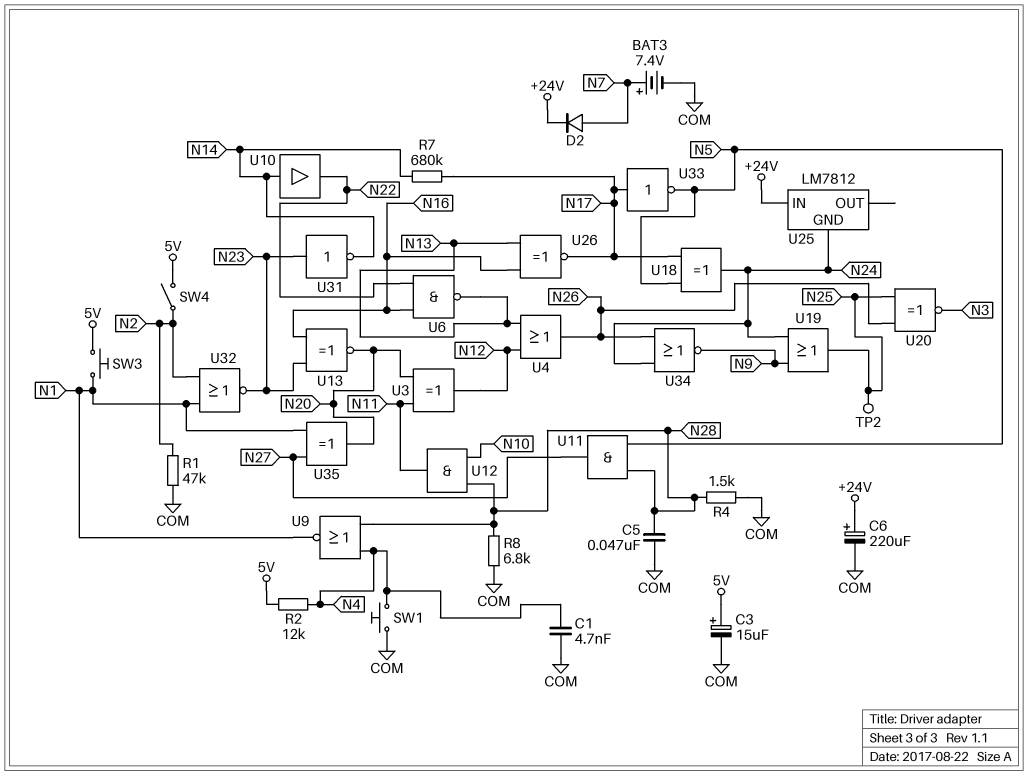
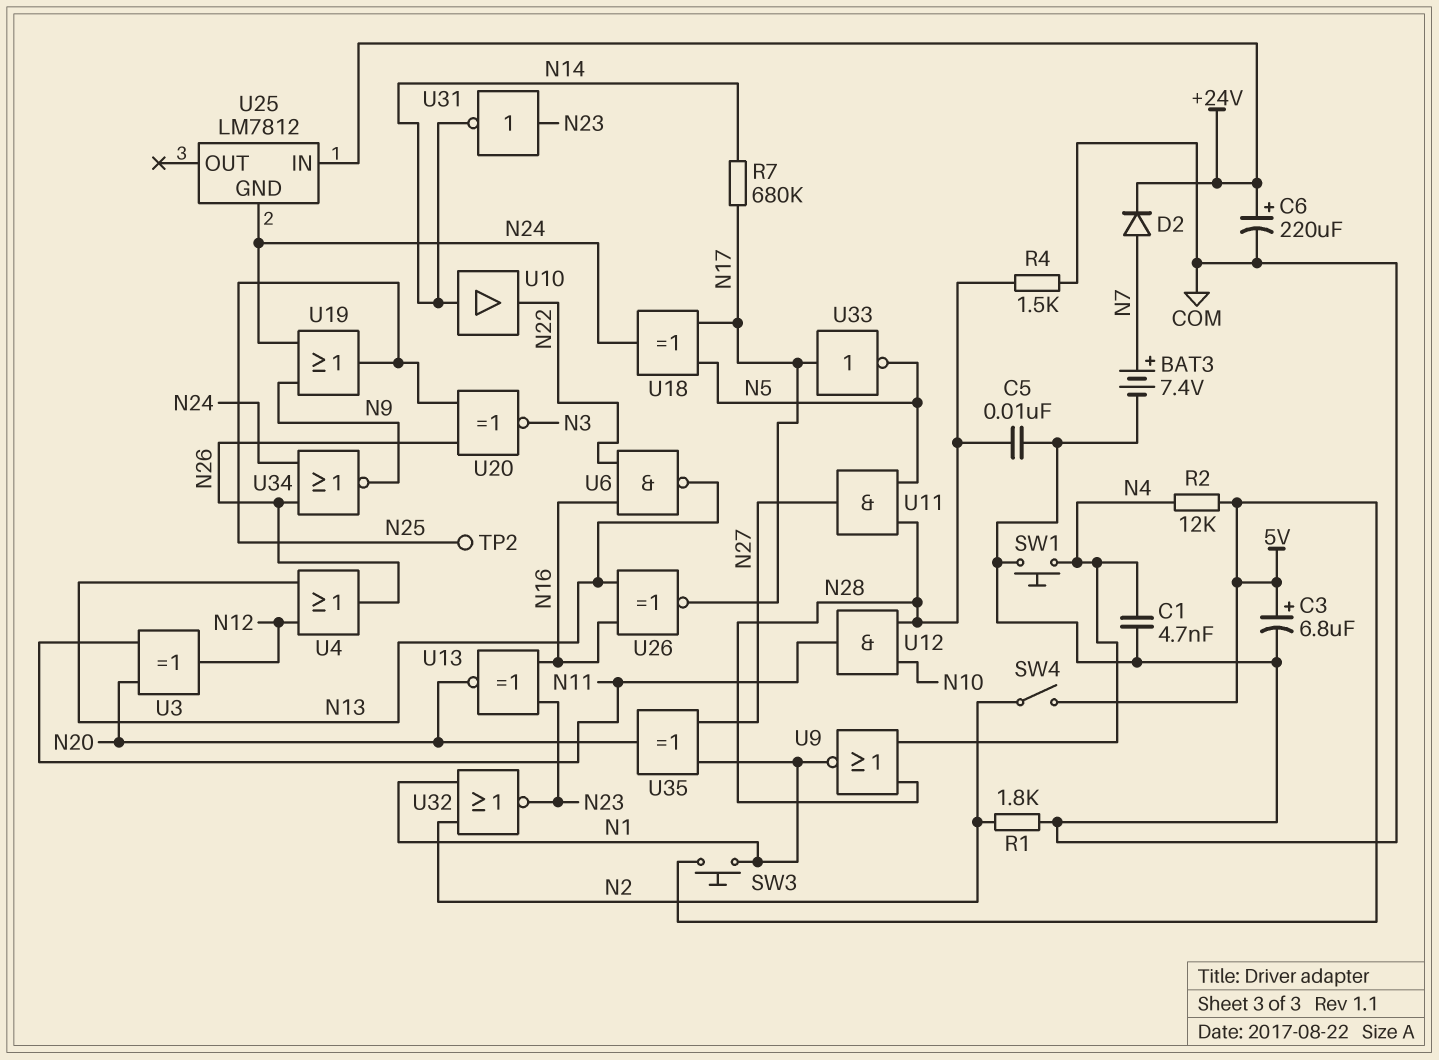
C3: 15uF (plus 5V, minus COM) -> 6.8uF (plus 5V, minus COM)
C5: 47nF (COM, N28) -> 10nF (COM, N28)
R1: 47k (COM, N2) -> 1.8k (COM, N2)
R8: 6.8k (COM, N28) -> none

